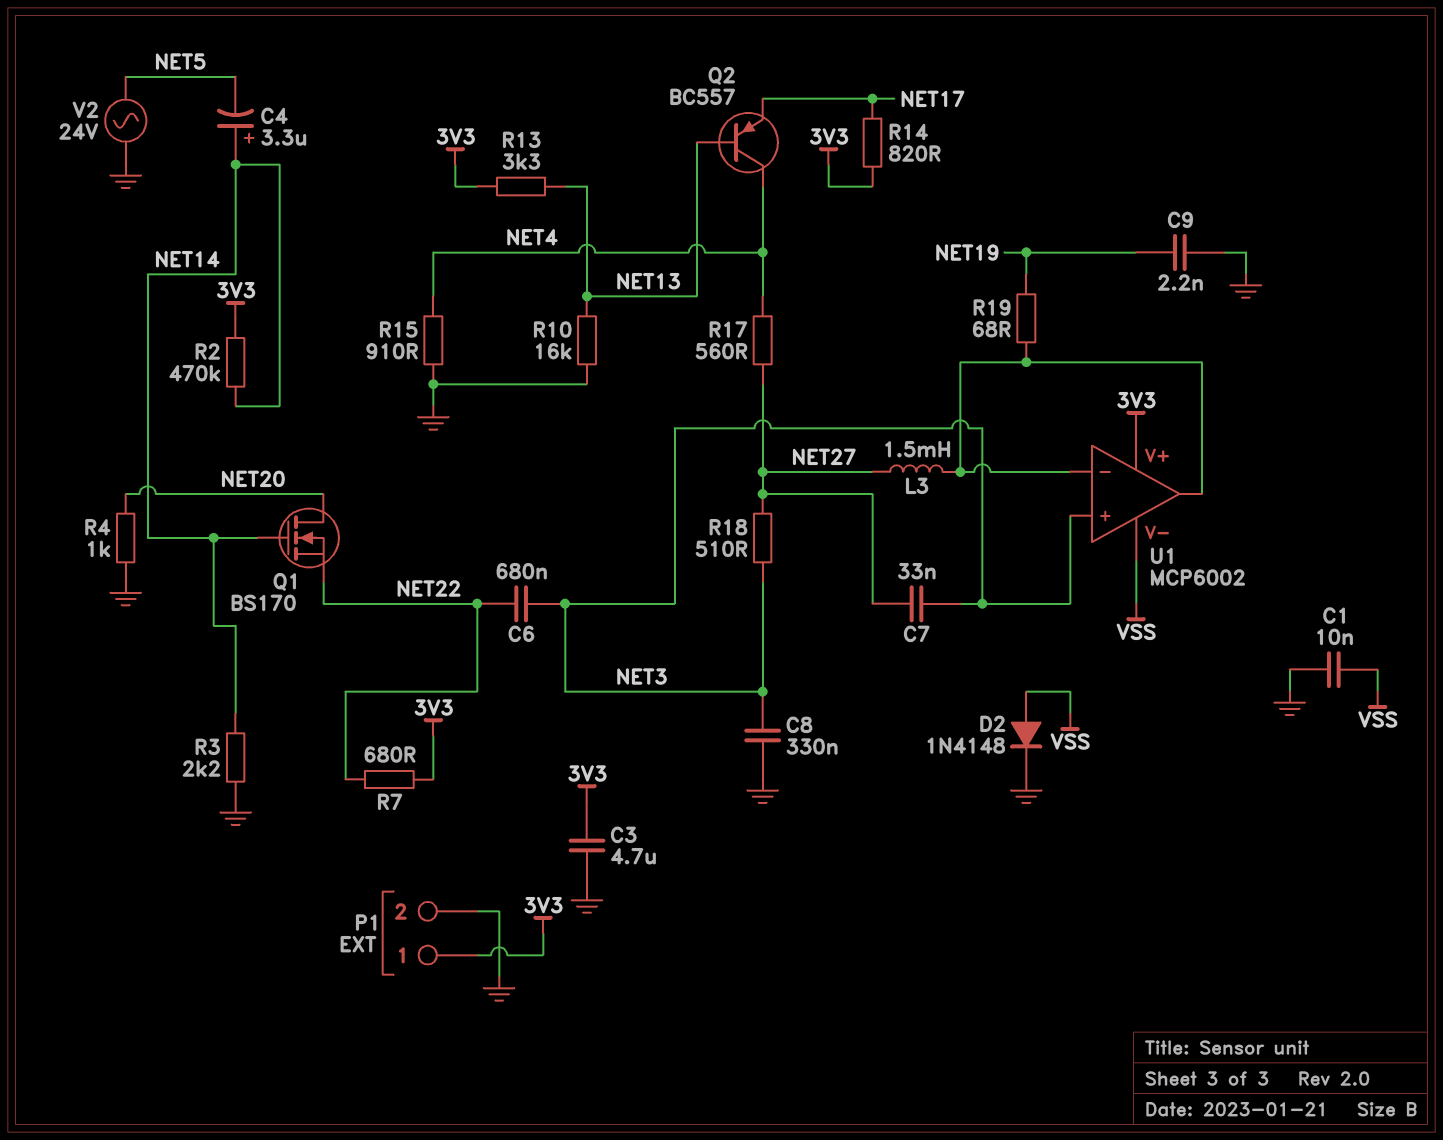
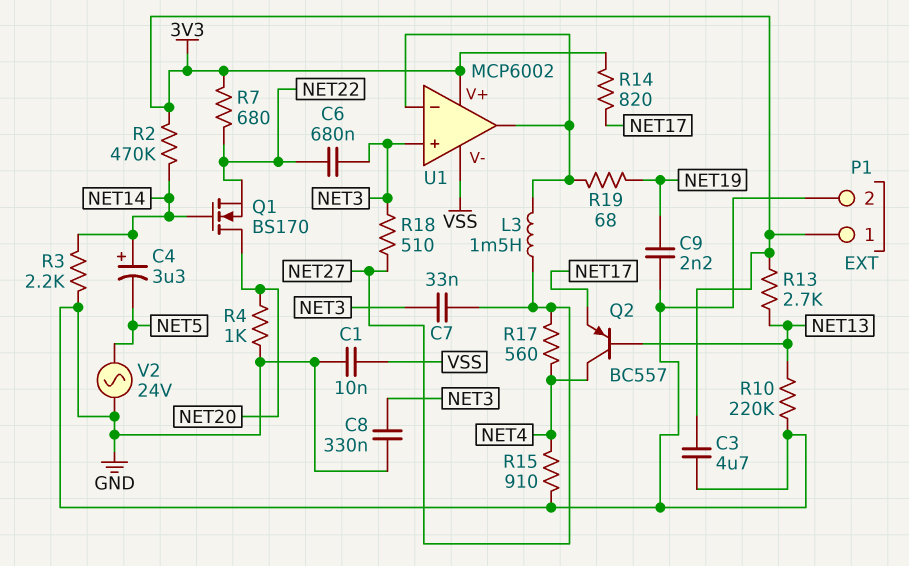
D2: diode 1N4148 (A VSS, K GND) -> none
R10: 16k (GND, NET13) -> 220k (GND, NET13)
R13: 3.3k (3V3, NET13) -> 2.7k (3V3, NET13)

